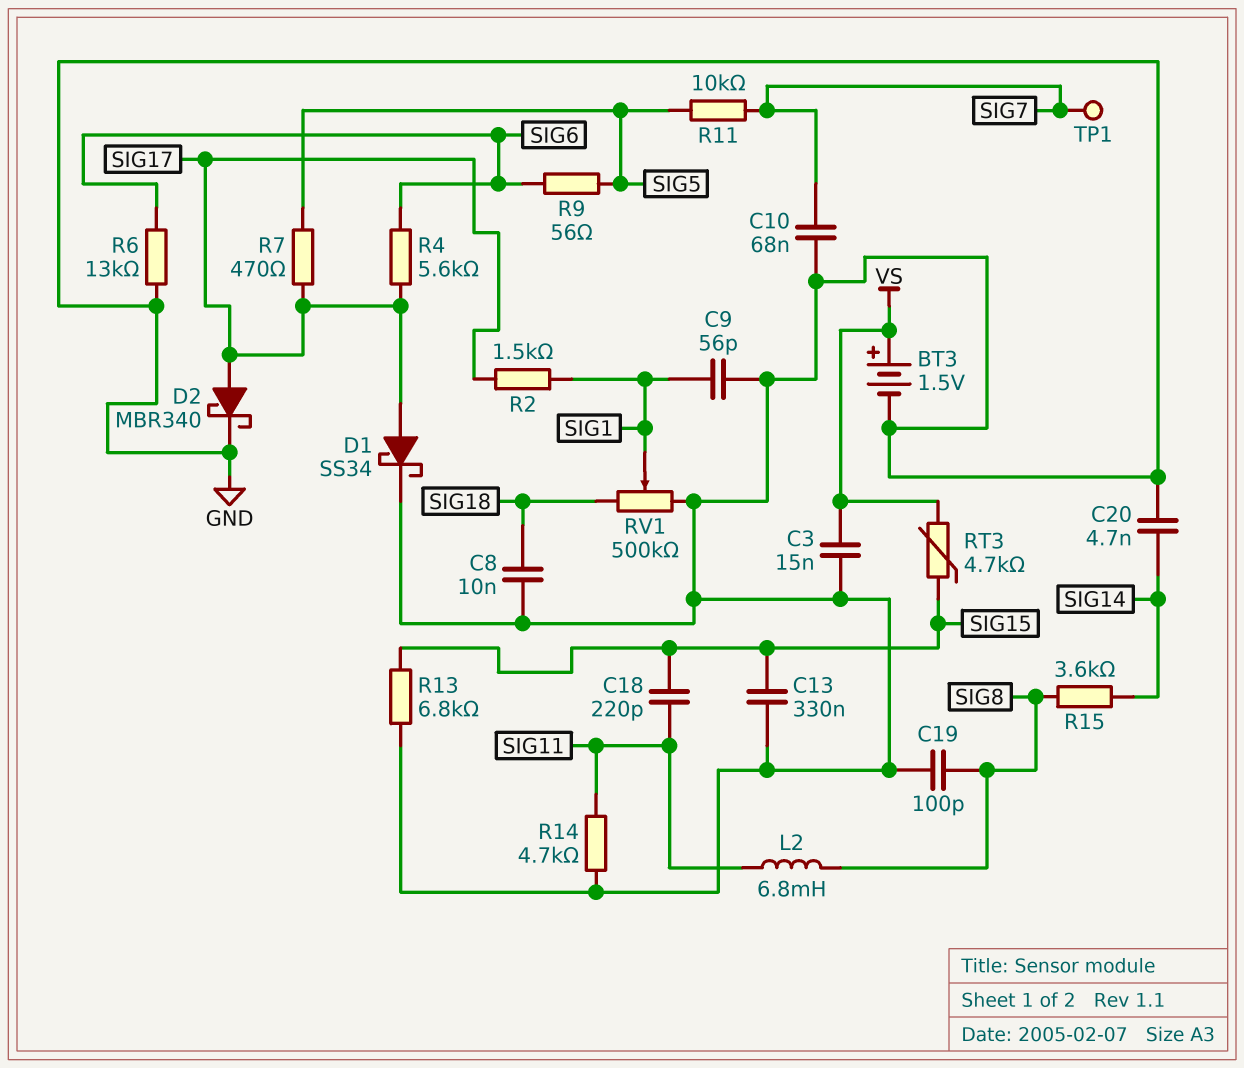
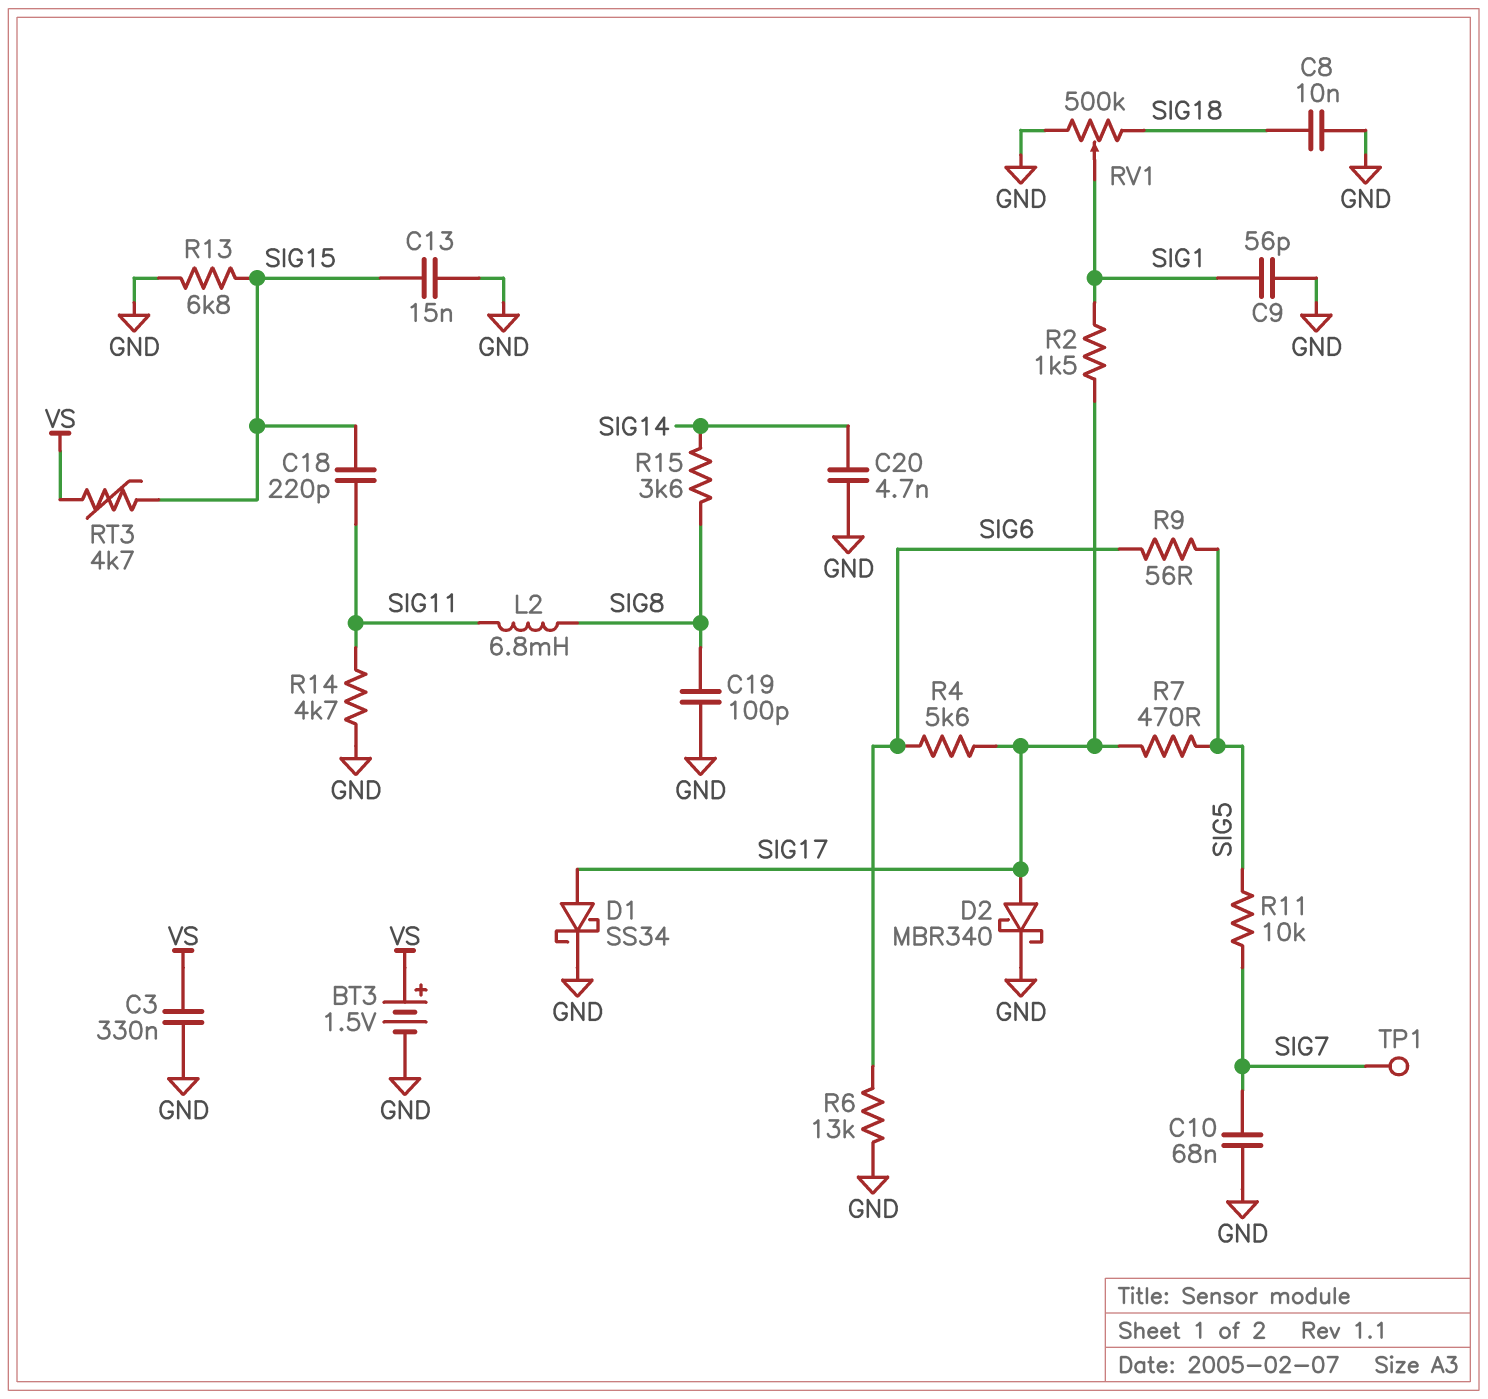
C3: 15nF (GND, VS) -> 330nF (GND, VS)
C13: 330nF (GND, SIG15) -> 15nF (GND, SIG15)

